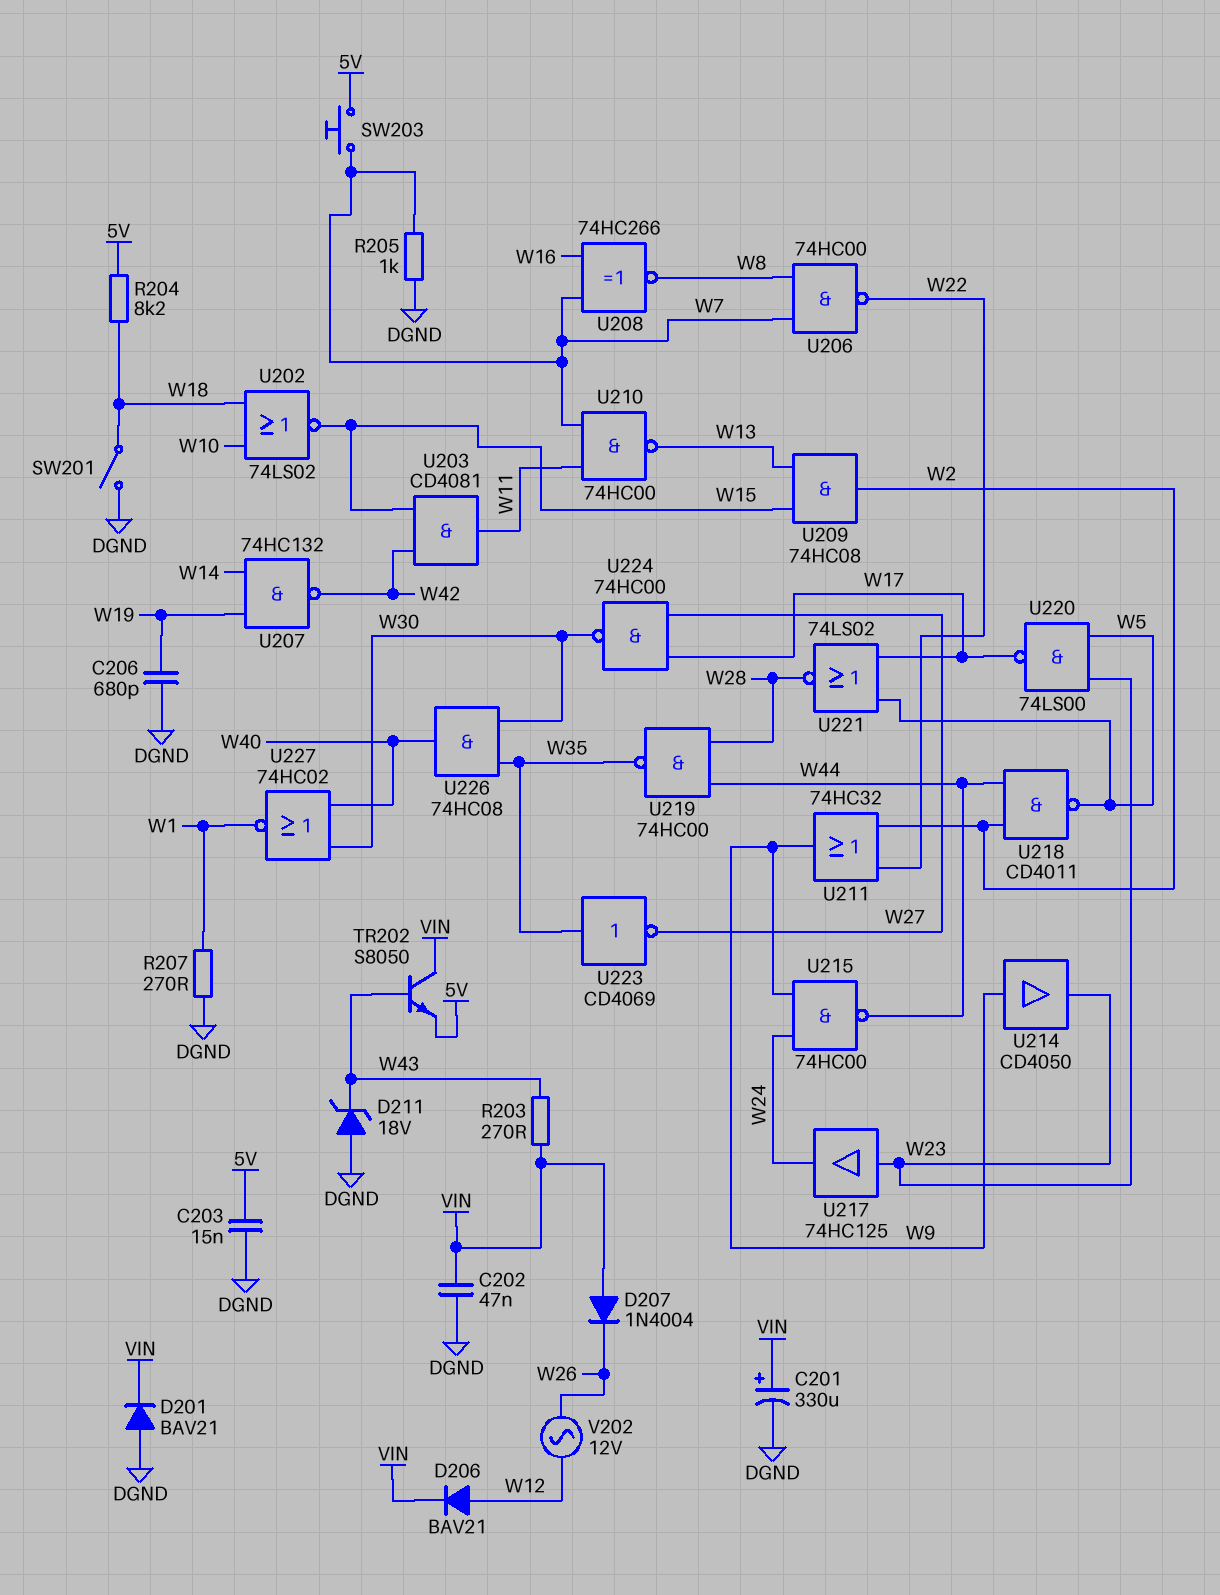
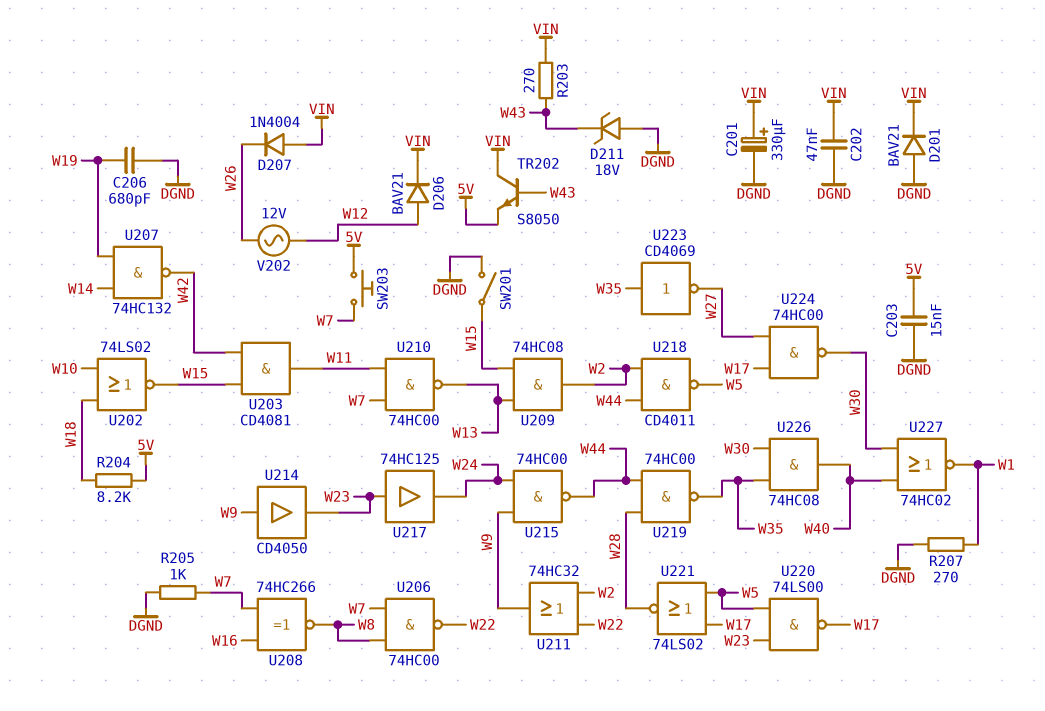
SW201: switch (DGND, W18) -> switch (DGND, W15)

